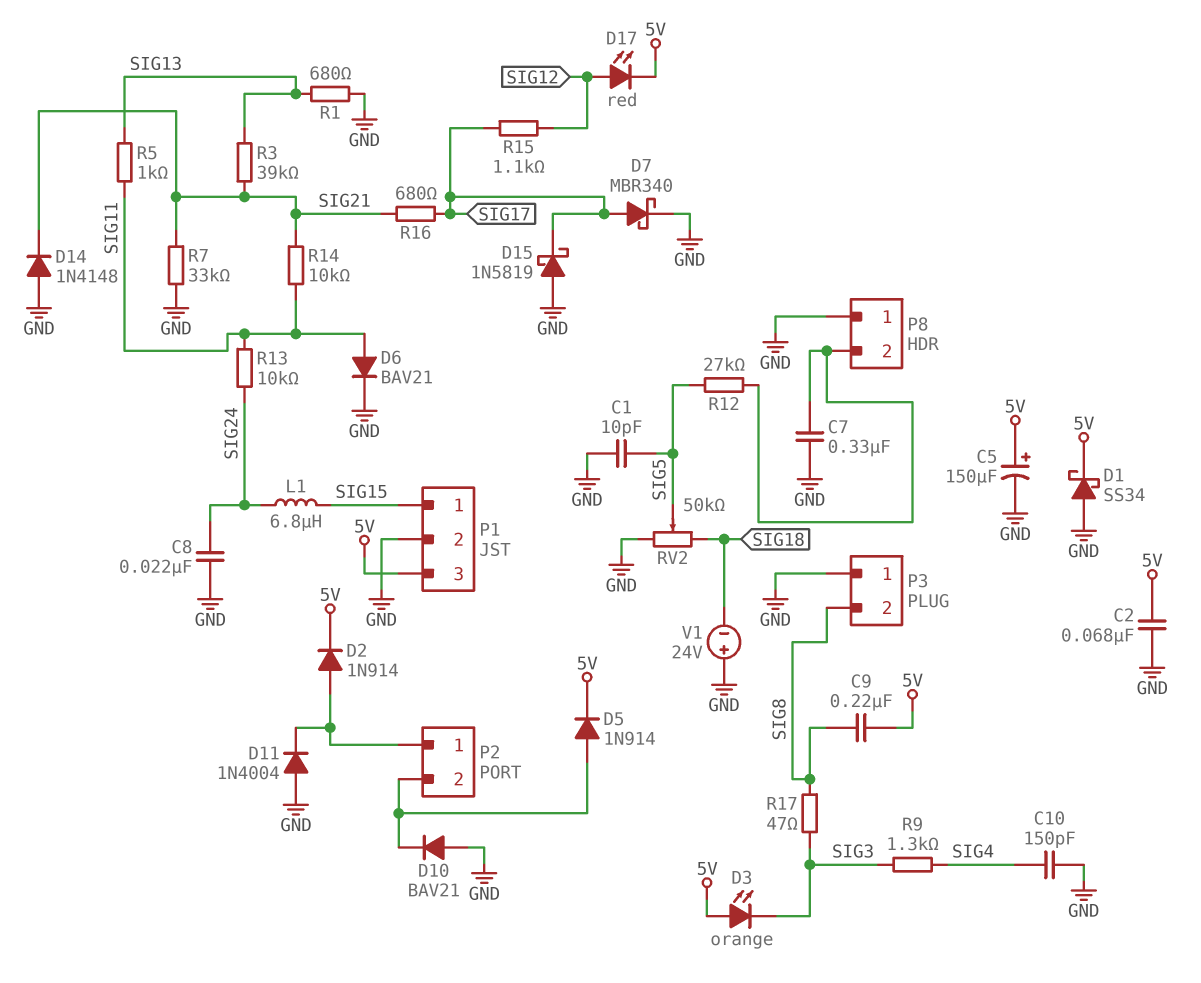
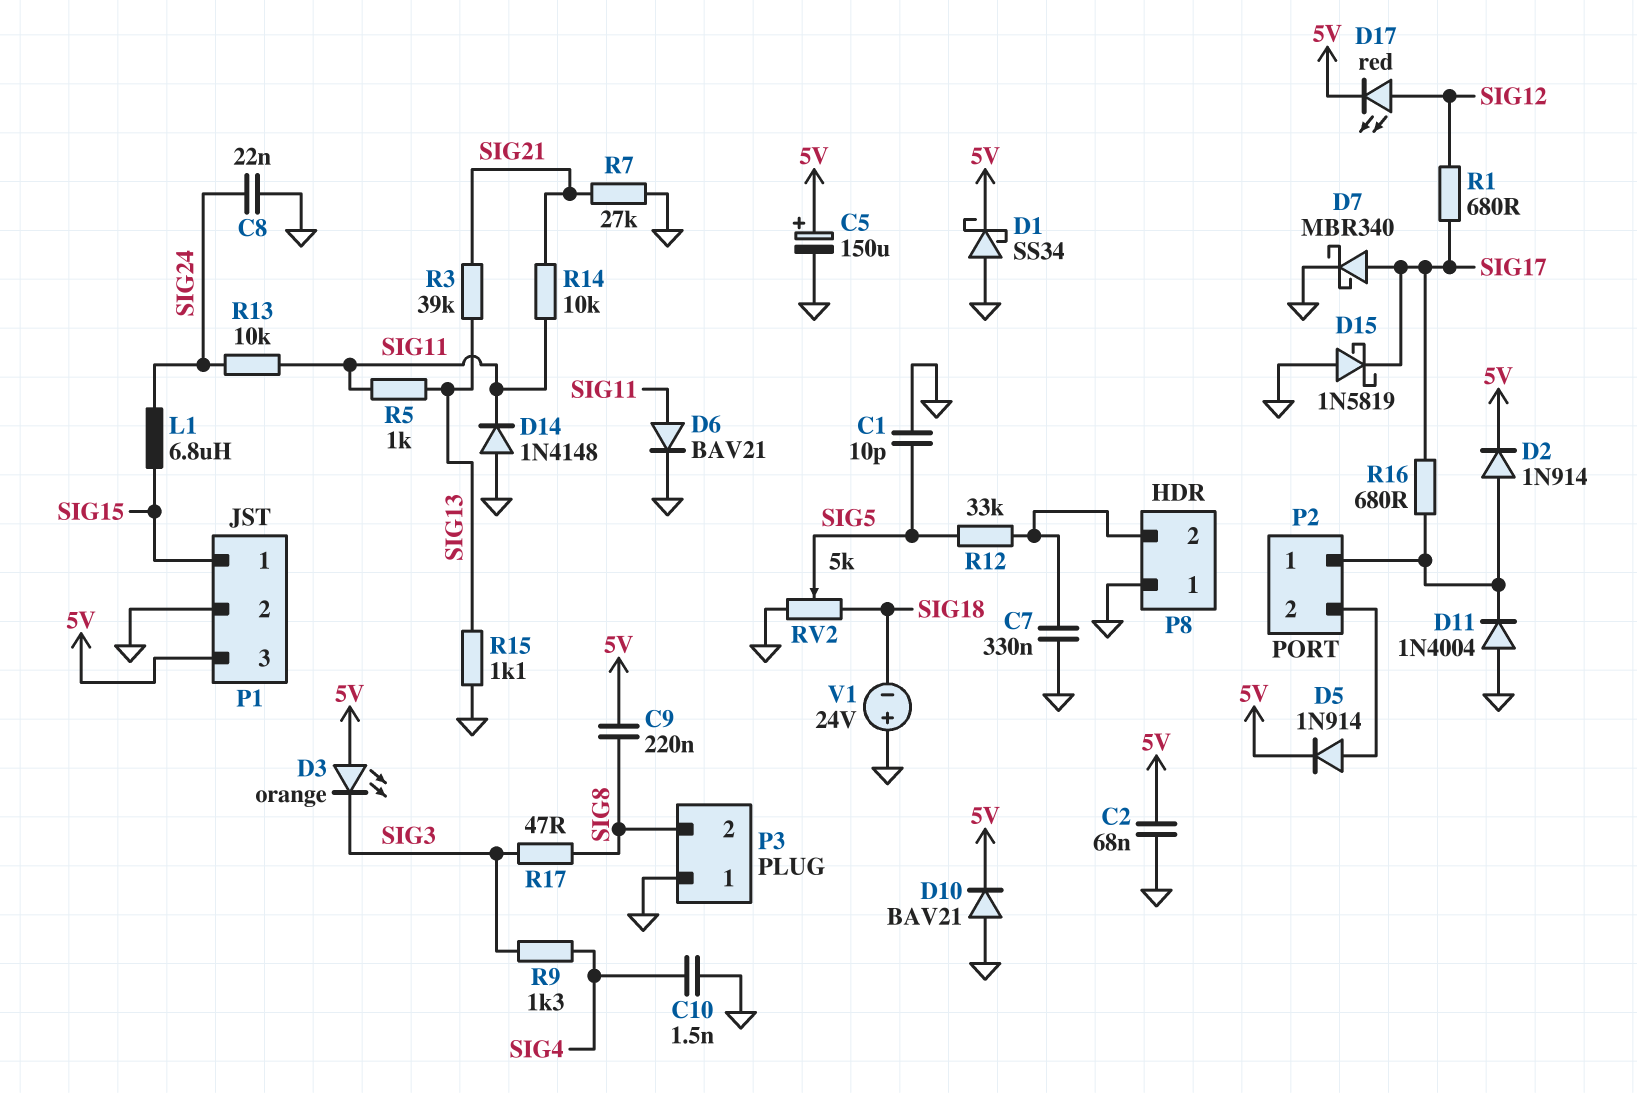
C10: 150pF (GND, SIG4) -> 1.5nF (GND, SIG4)
D10: diode BAV21 (A GND, K P2/2) -> diode BAV21 (A GND, K 5V)
D14: diode 1N4148 (A GND, K SIG21) -> diode 1N4148 (A GND, K SIG11)
R1: 680 (GND, SIG13) -> 680 (SIG12, SIG17)
R7: 33k (GND, SIG21) -> 27k (GND, SIG21)
R12: 27k (P8/2, SIG5) -> 33k (P8/2, SIG5)
R15: 1.1k (SIG12, SIG17) -> 1.1k (GND, SIG13)
R16: 680 (SIG17, SIG21) -> 680 (P2/1, SIG17)
RV2: 50k (GND, SIG18, wiper SIG5) -> 5k (GND, SIG18, wiper SIG5)

